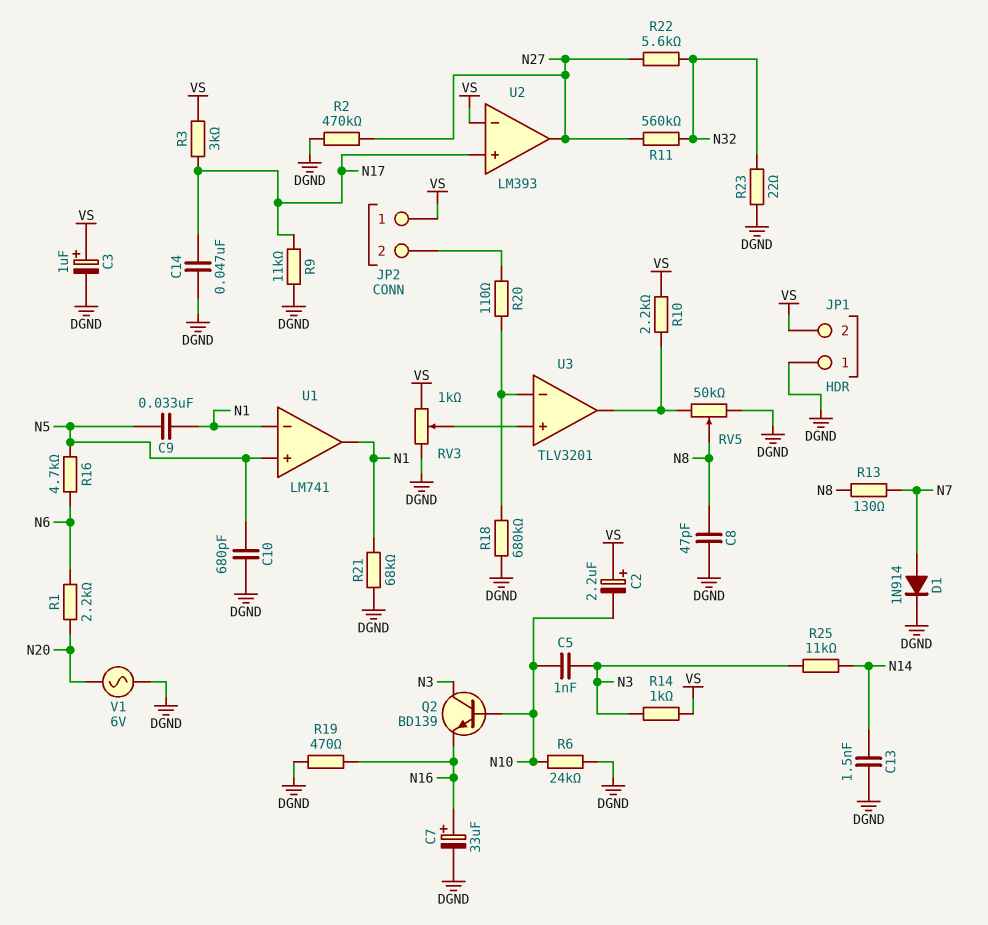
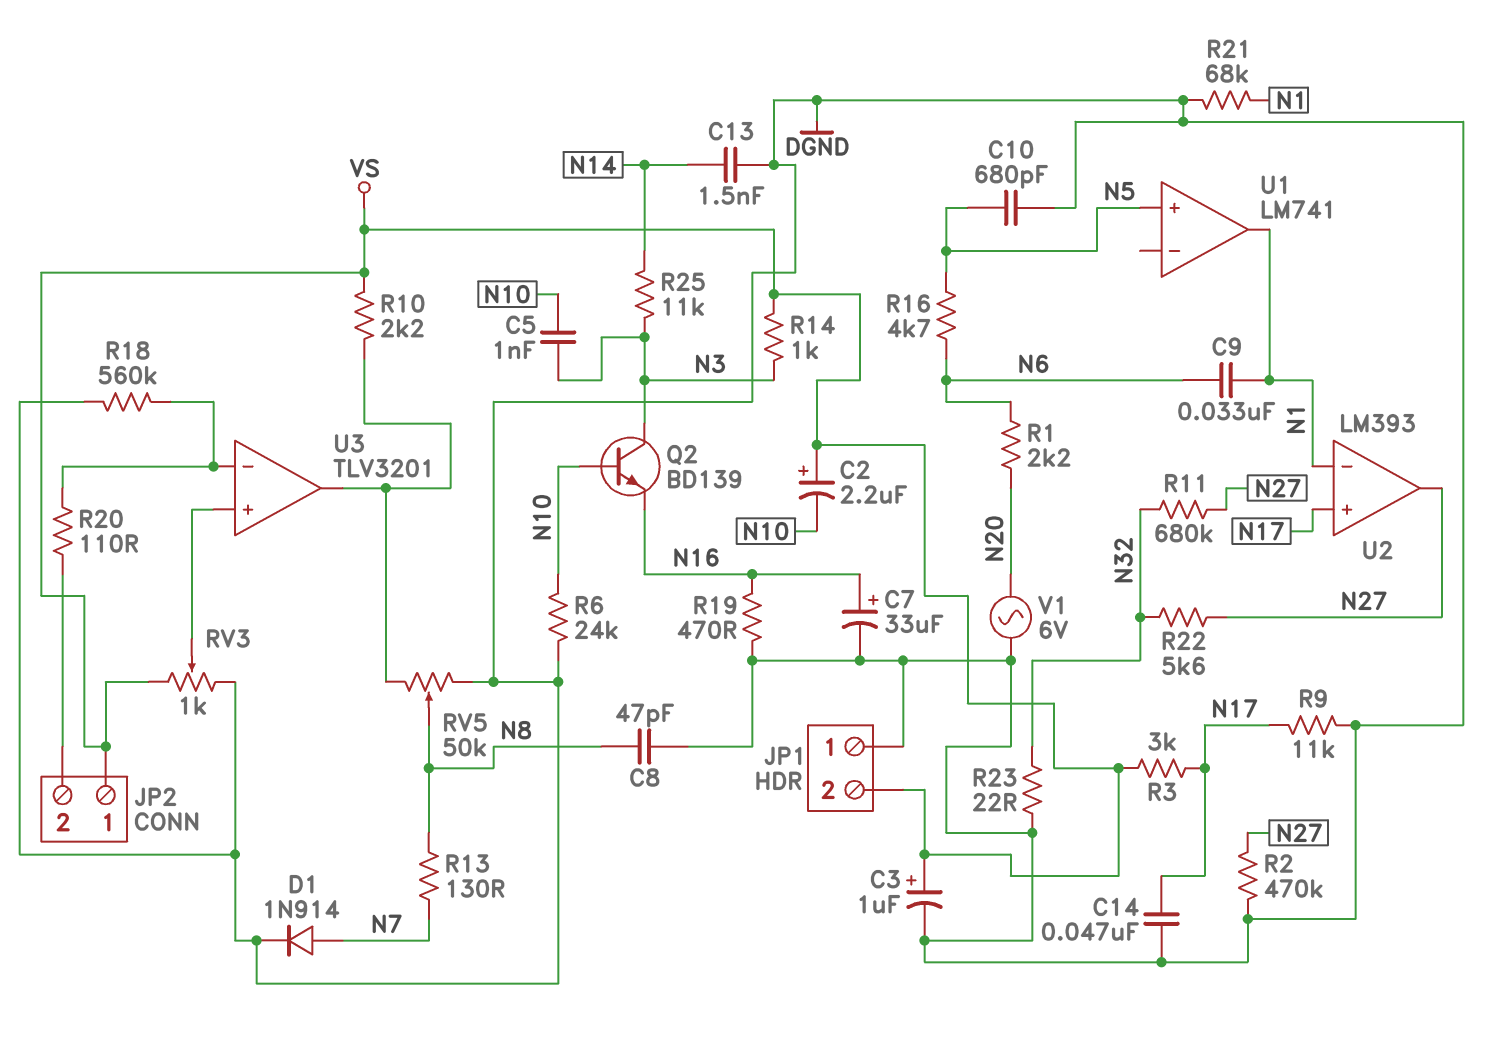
C9: 33nF (N1, N5) -> 33nF (N1, N6)
R11: 560k (N27, N32) -> 680k (N27, N32)
R18: 680k (DGND, U3/in-) -> 560k (DGND, U3/in-)
U1 pin in-: N1 -> none
U2 pin in-: VS -> N1

